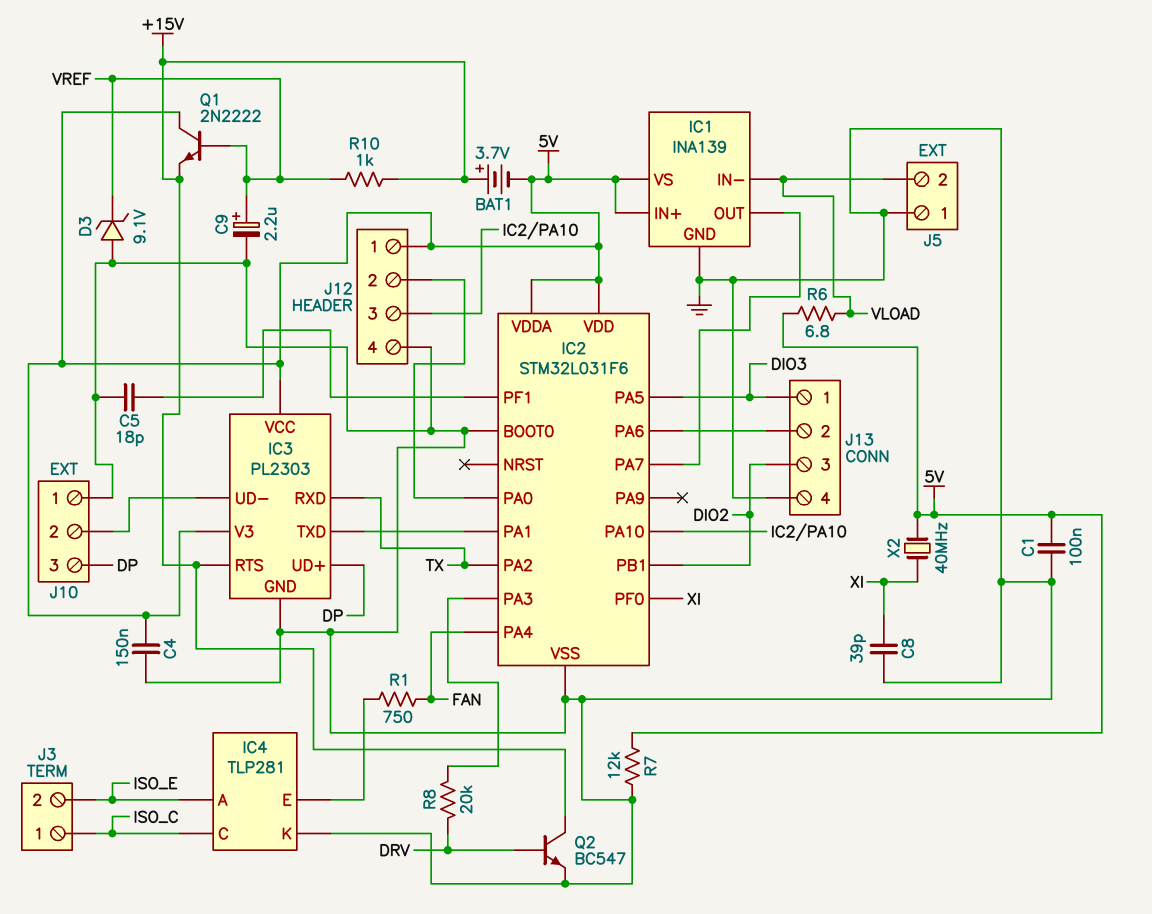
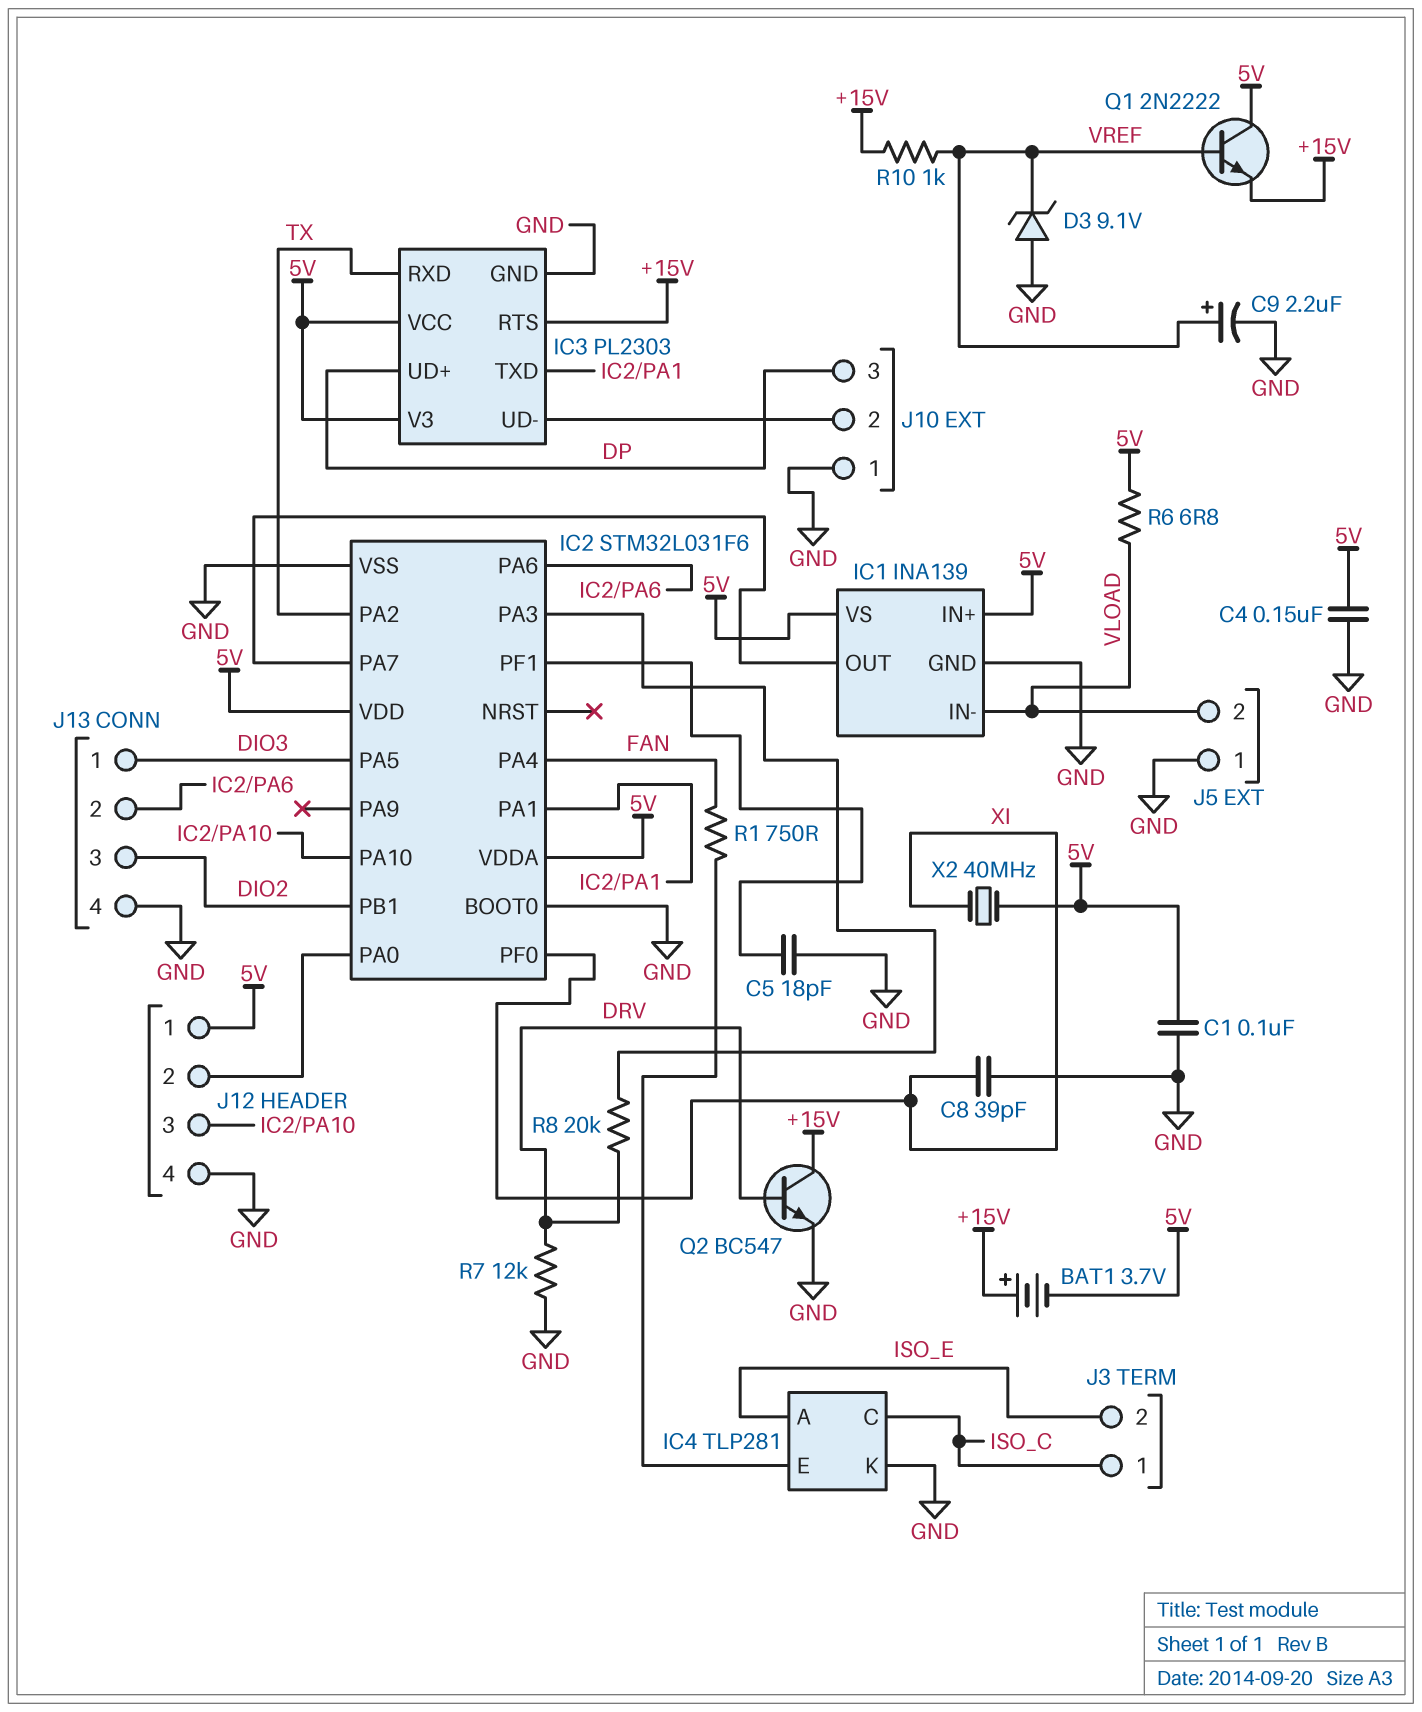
R7: 12k (5V, GND) -> 12k (DRV, GND)

